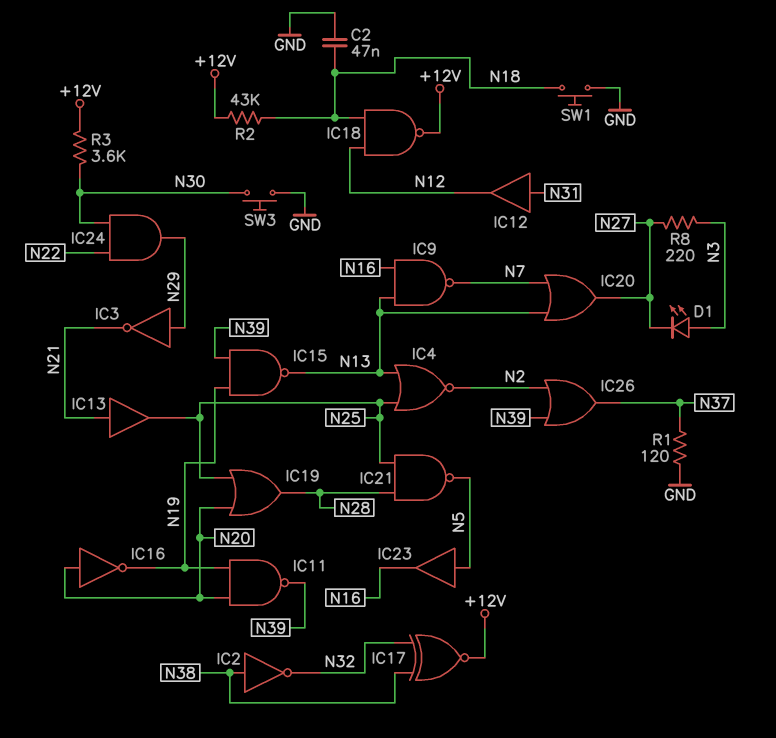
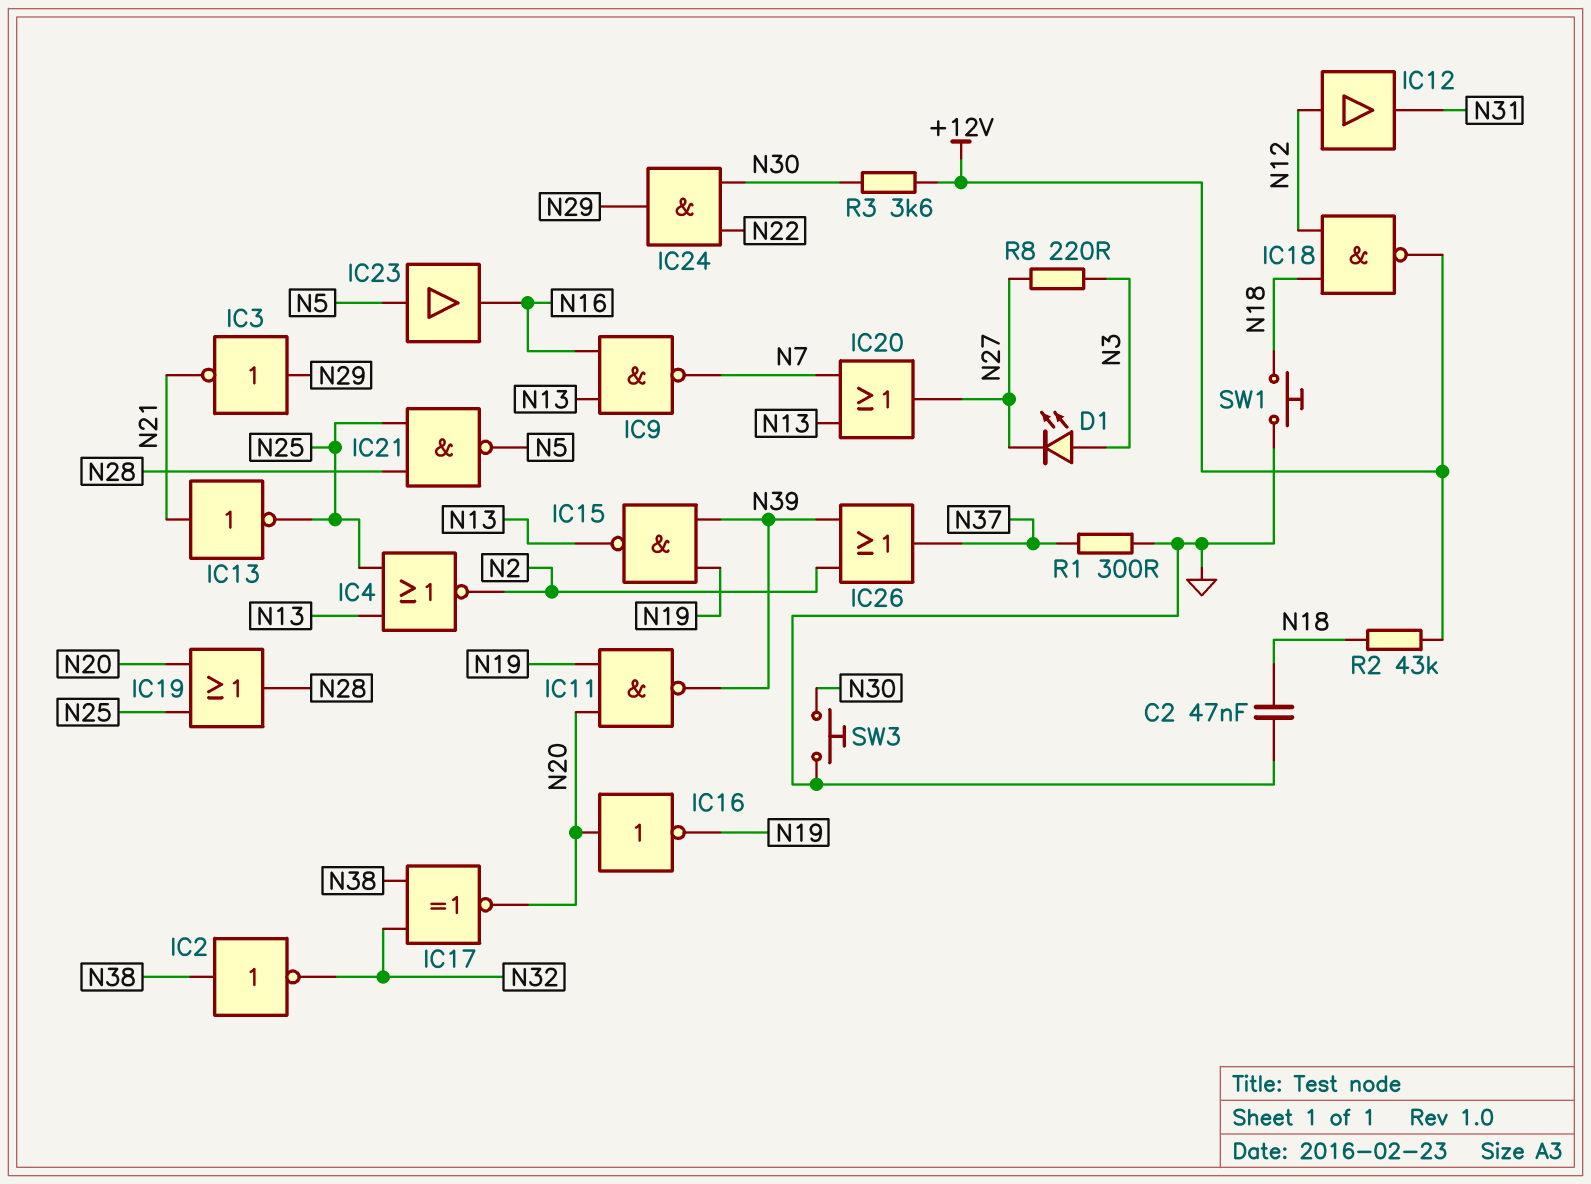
IC12: buffer (in N31, out N12) -> buffer (in N12, out N31)
IC13: buffer (in N21, out N25) -> NOT (in N21, out N25)
IC17: XNOR (in N32, in N38, out +12V) -> XNOR (in N32, in N38, out N20)
R1: 120 (GND, N37) -> 300 (GND, N37)

